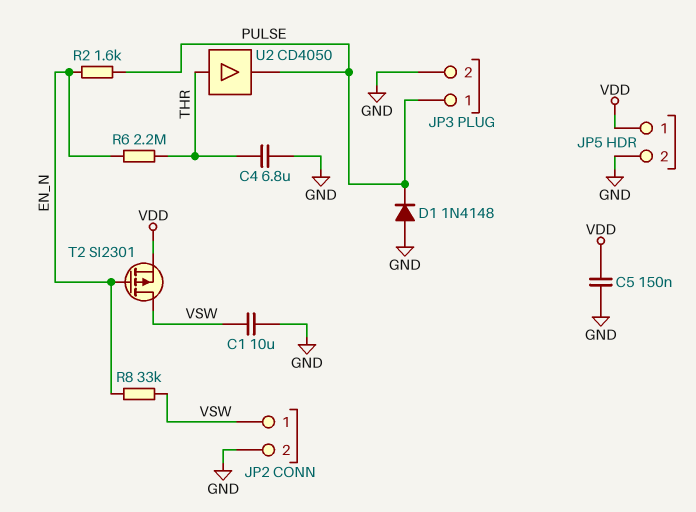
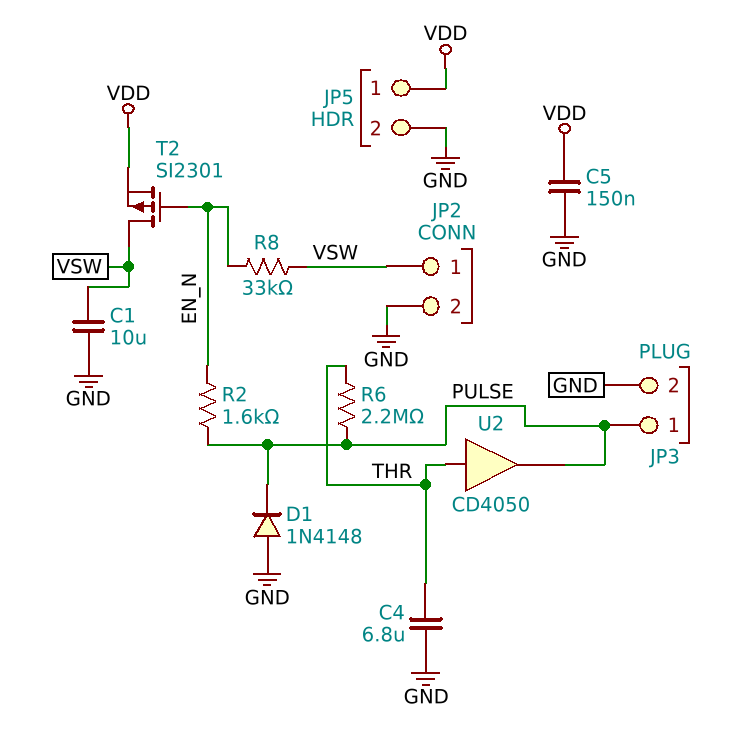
R6: 2.2M (EN_N, THR) -> 2.2M (PULSE, THR)

